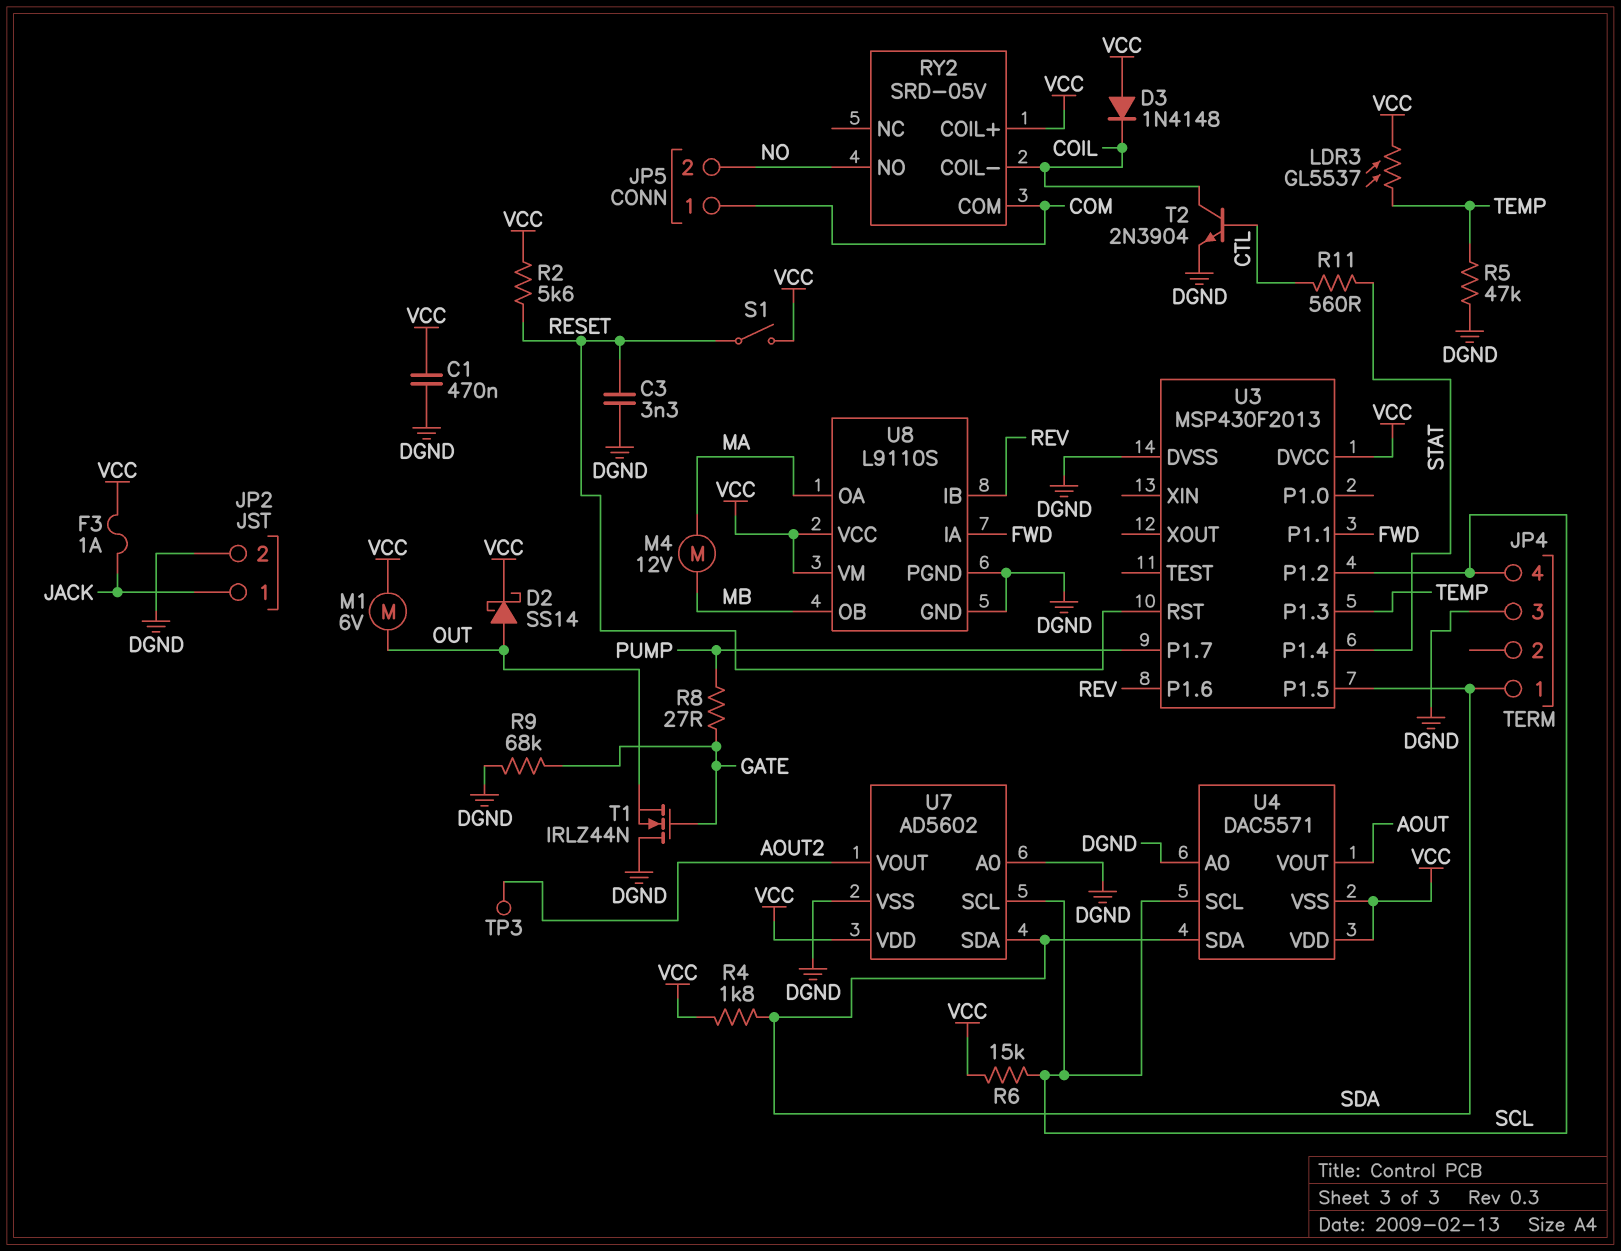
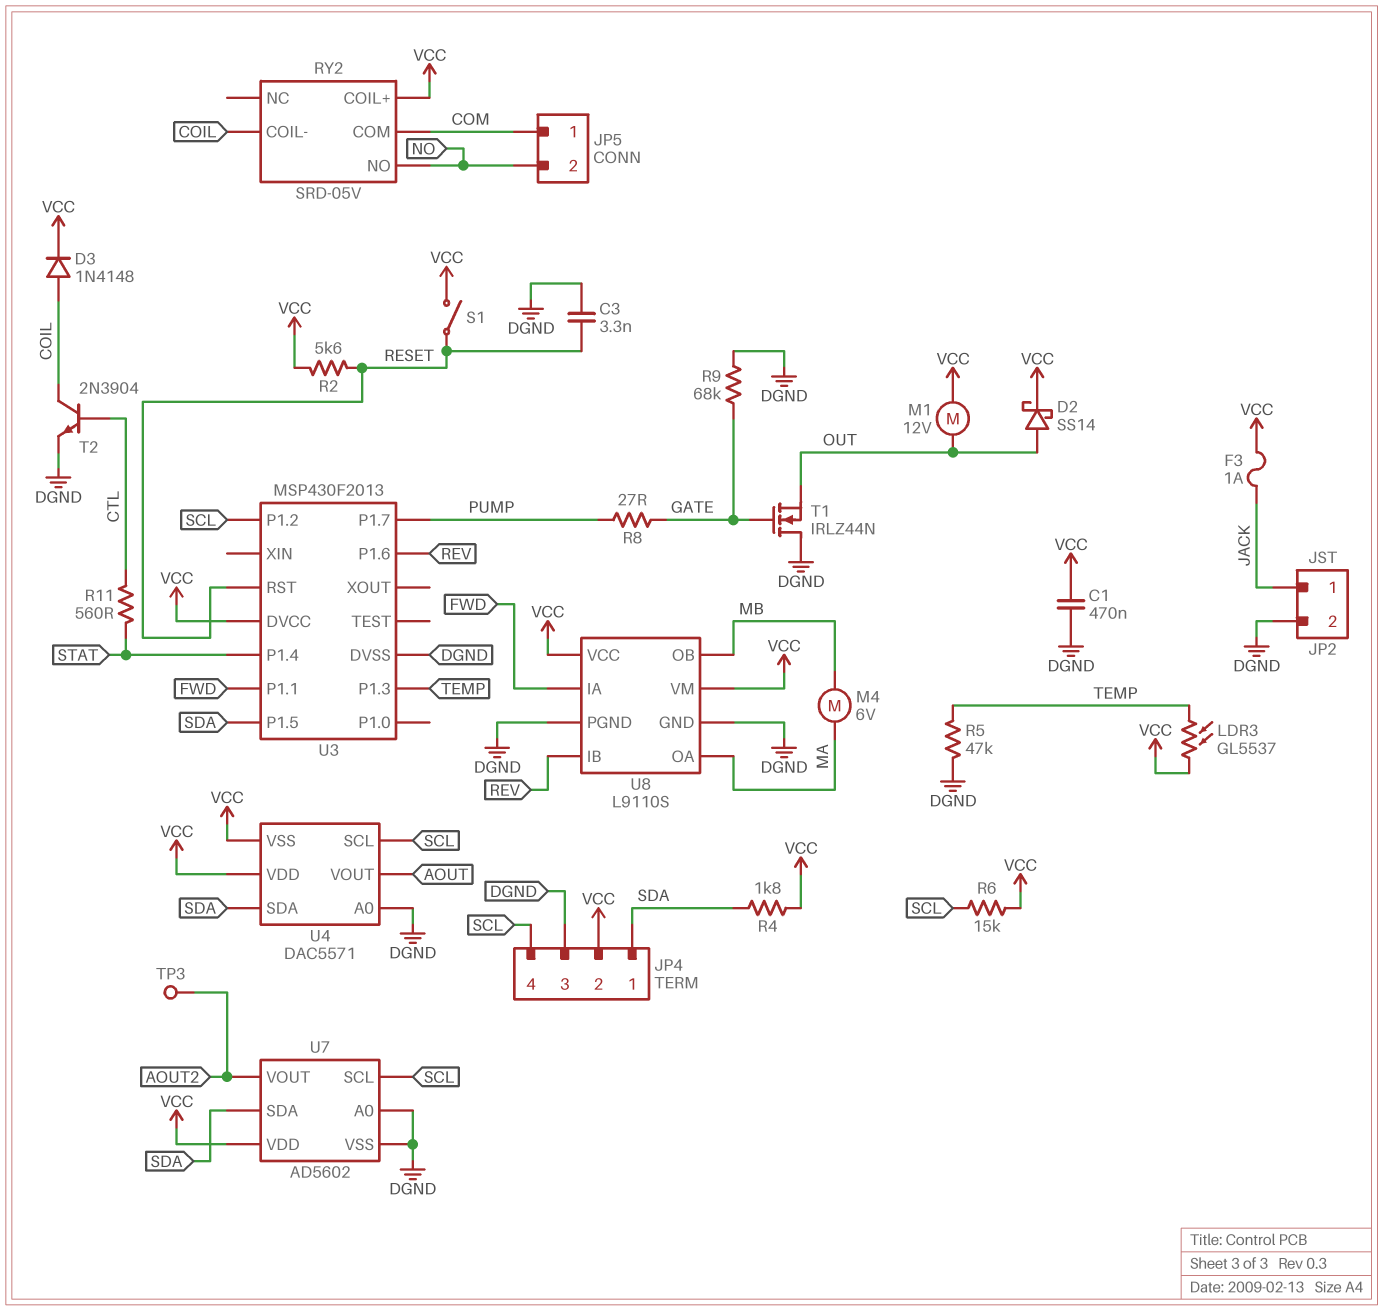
D3: diode 1N4148 (A VCC, K COIL) -> diode 1N4148 (A COIL, K VCC)
JP4 pin 2: none -> VCC
M1: motor 6V (OUT, VCC) -> motor 12V (OUT, VCC)
M4: motor 12V (MA, MB) -> motor 6V (MA, MB)

